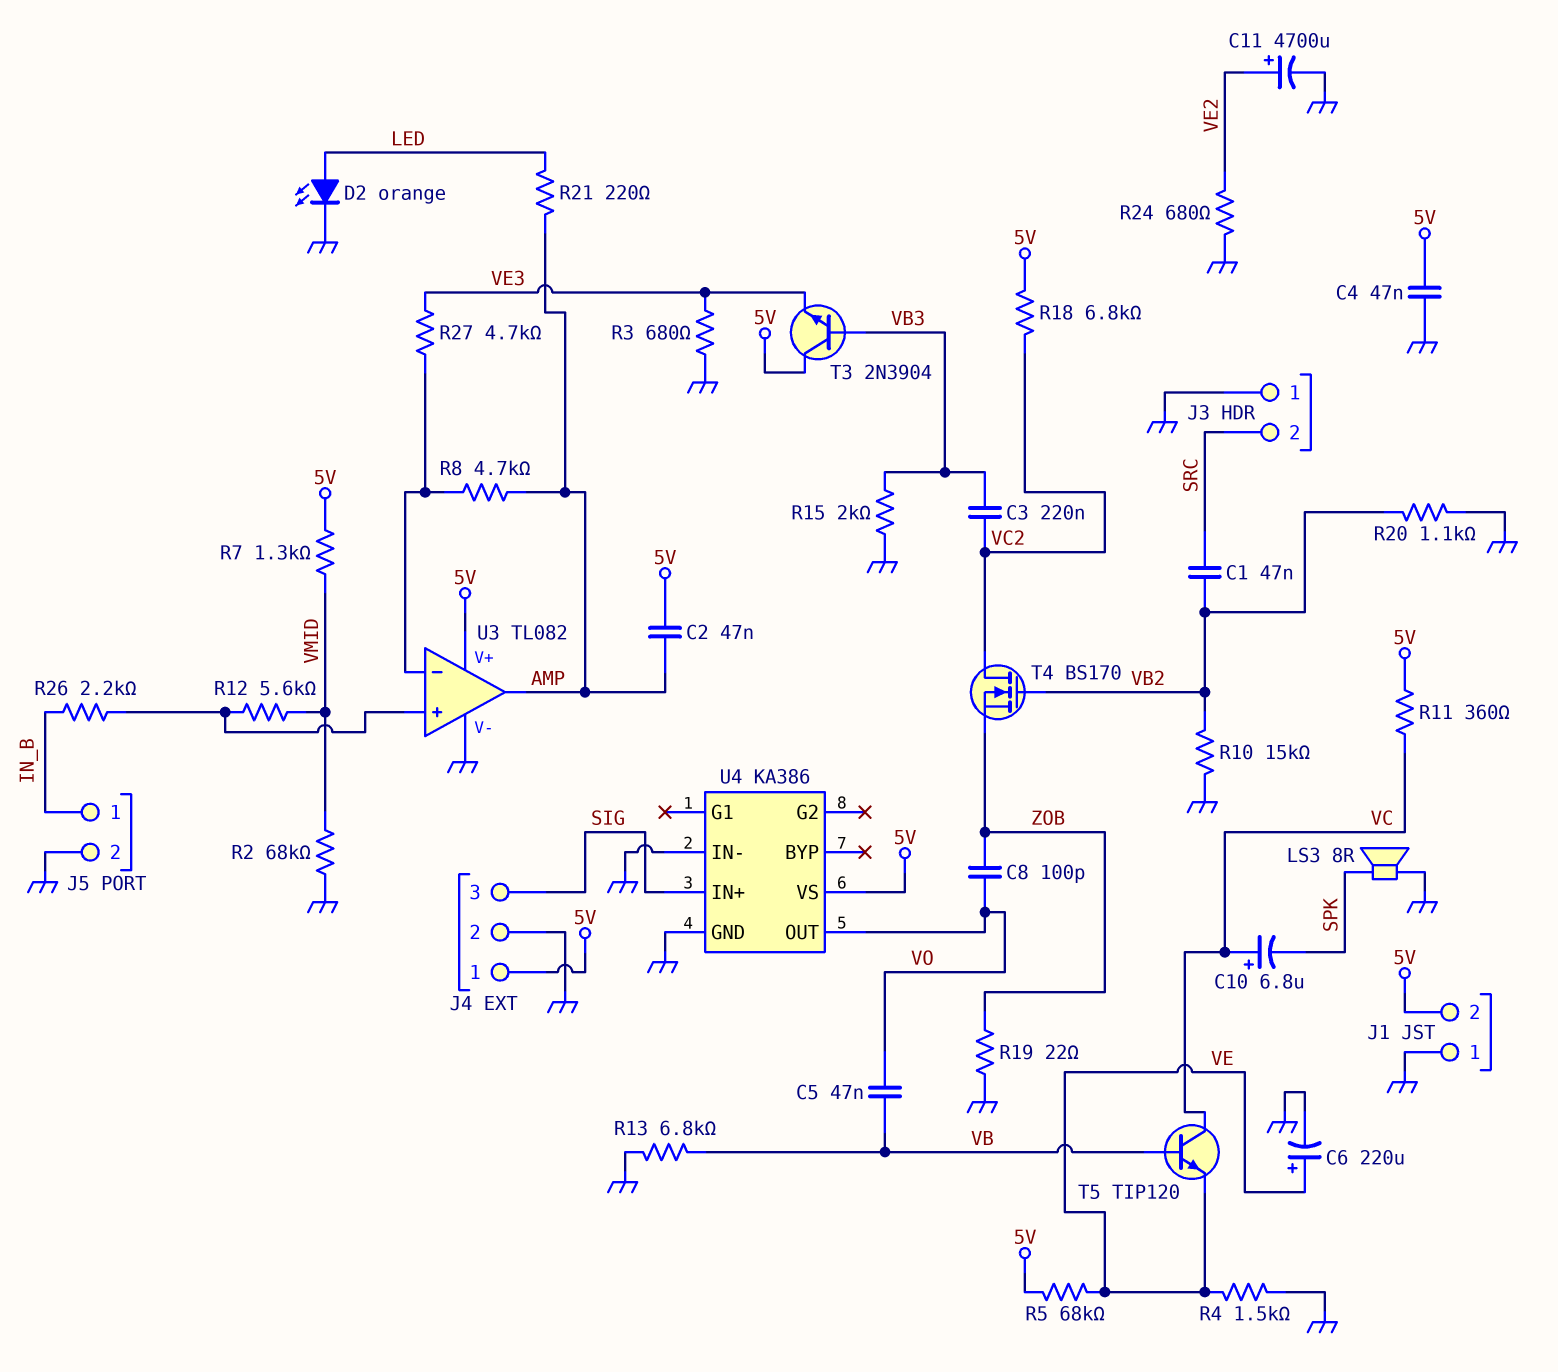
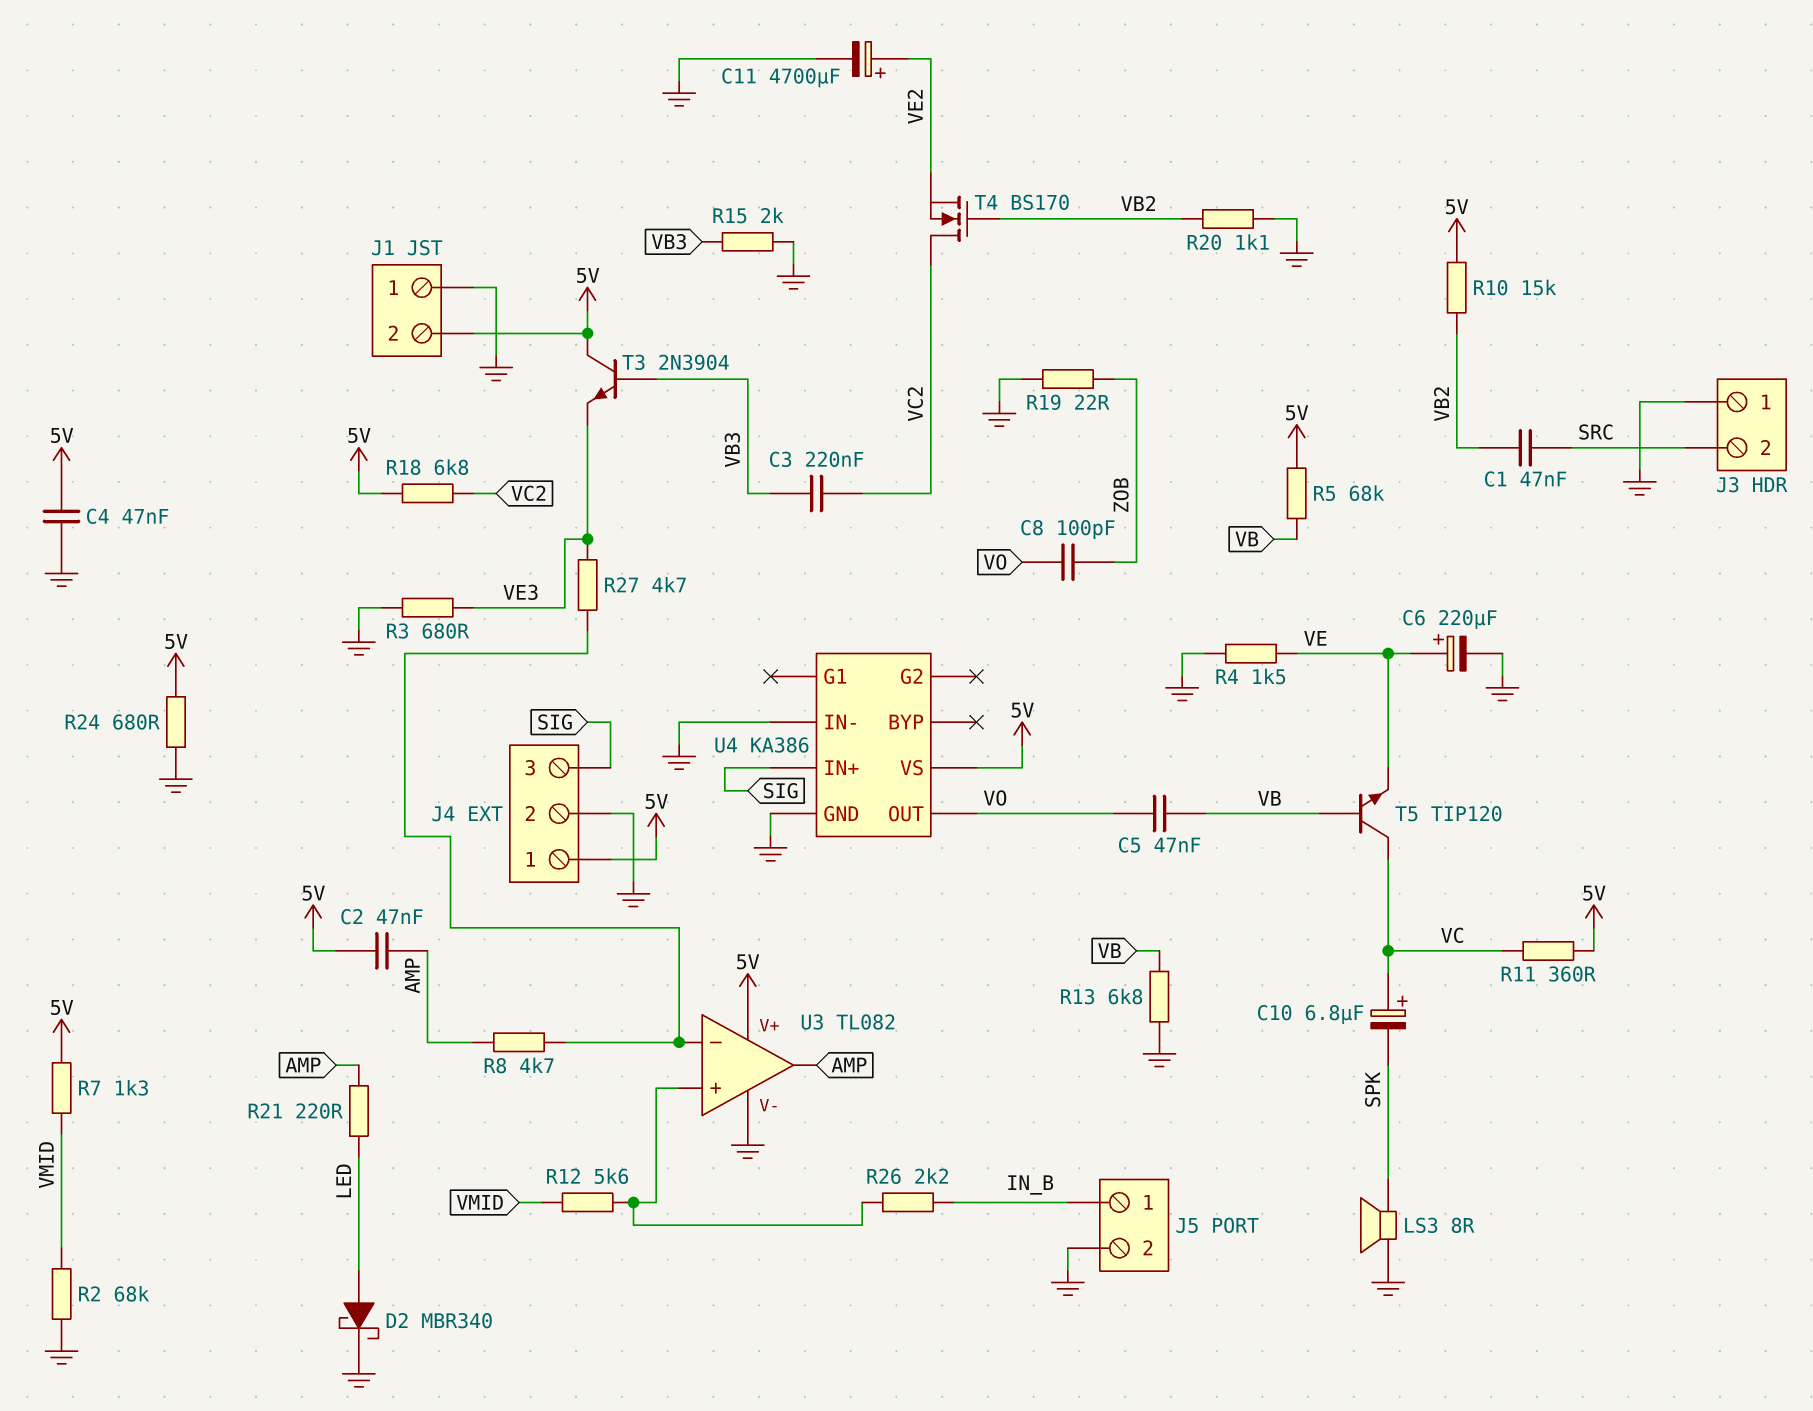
D2: LED orange (A LED, K GND) -> schottky MBR340 (A LED, K GND)
R5: 68k (5V, VE) -> 68k (5V, VB)
R10: 15k (GND, VB2) -> 15k (5V, VB2)
R24: 680 (GND, VE2) -> 680 (5V, GND)
T4: NMOS BS170 (G VB2, D VC2, S ZOB) -> NMOS BS170 (G VB2, D VC2, S VE2)

